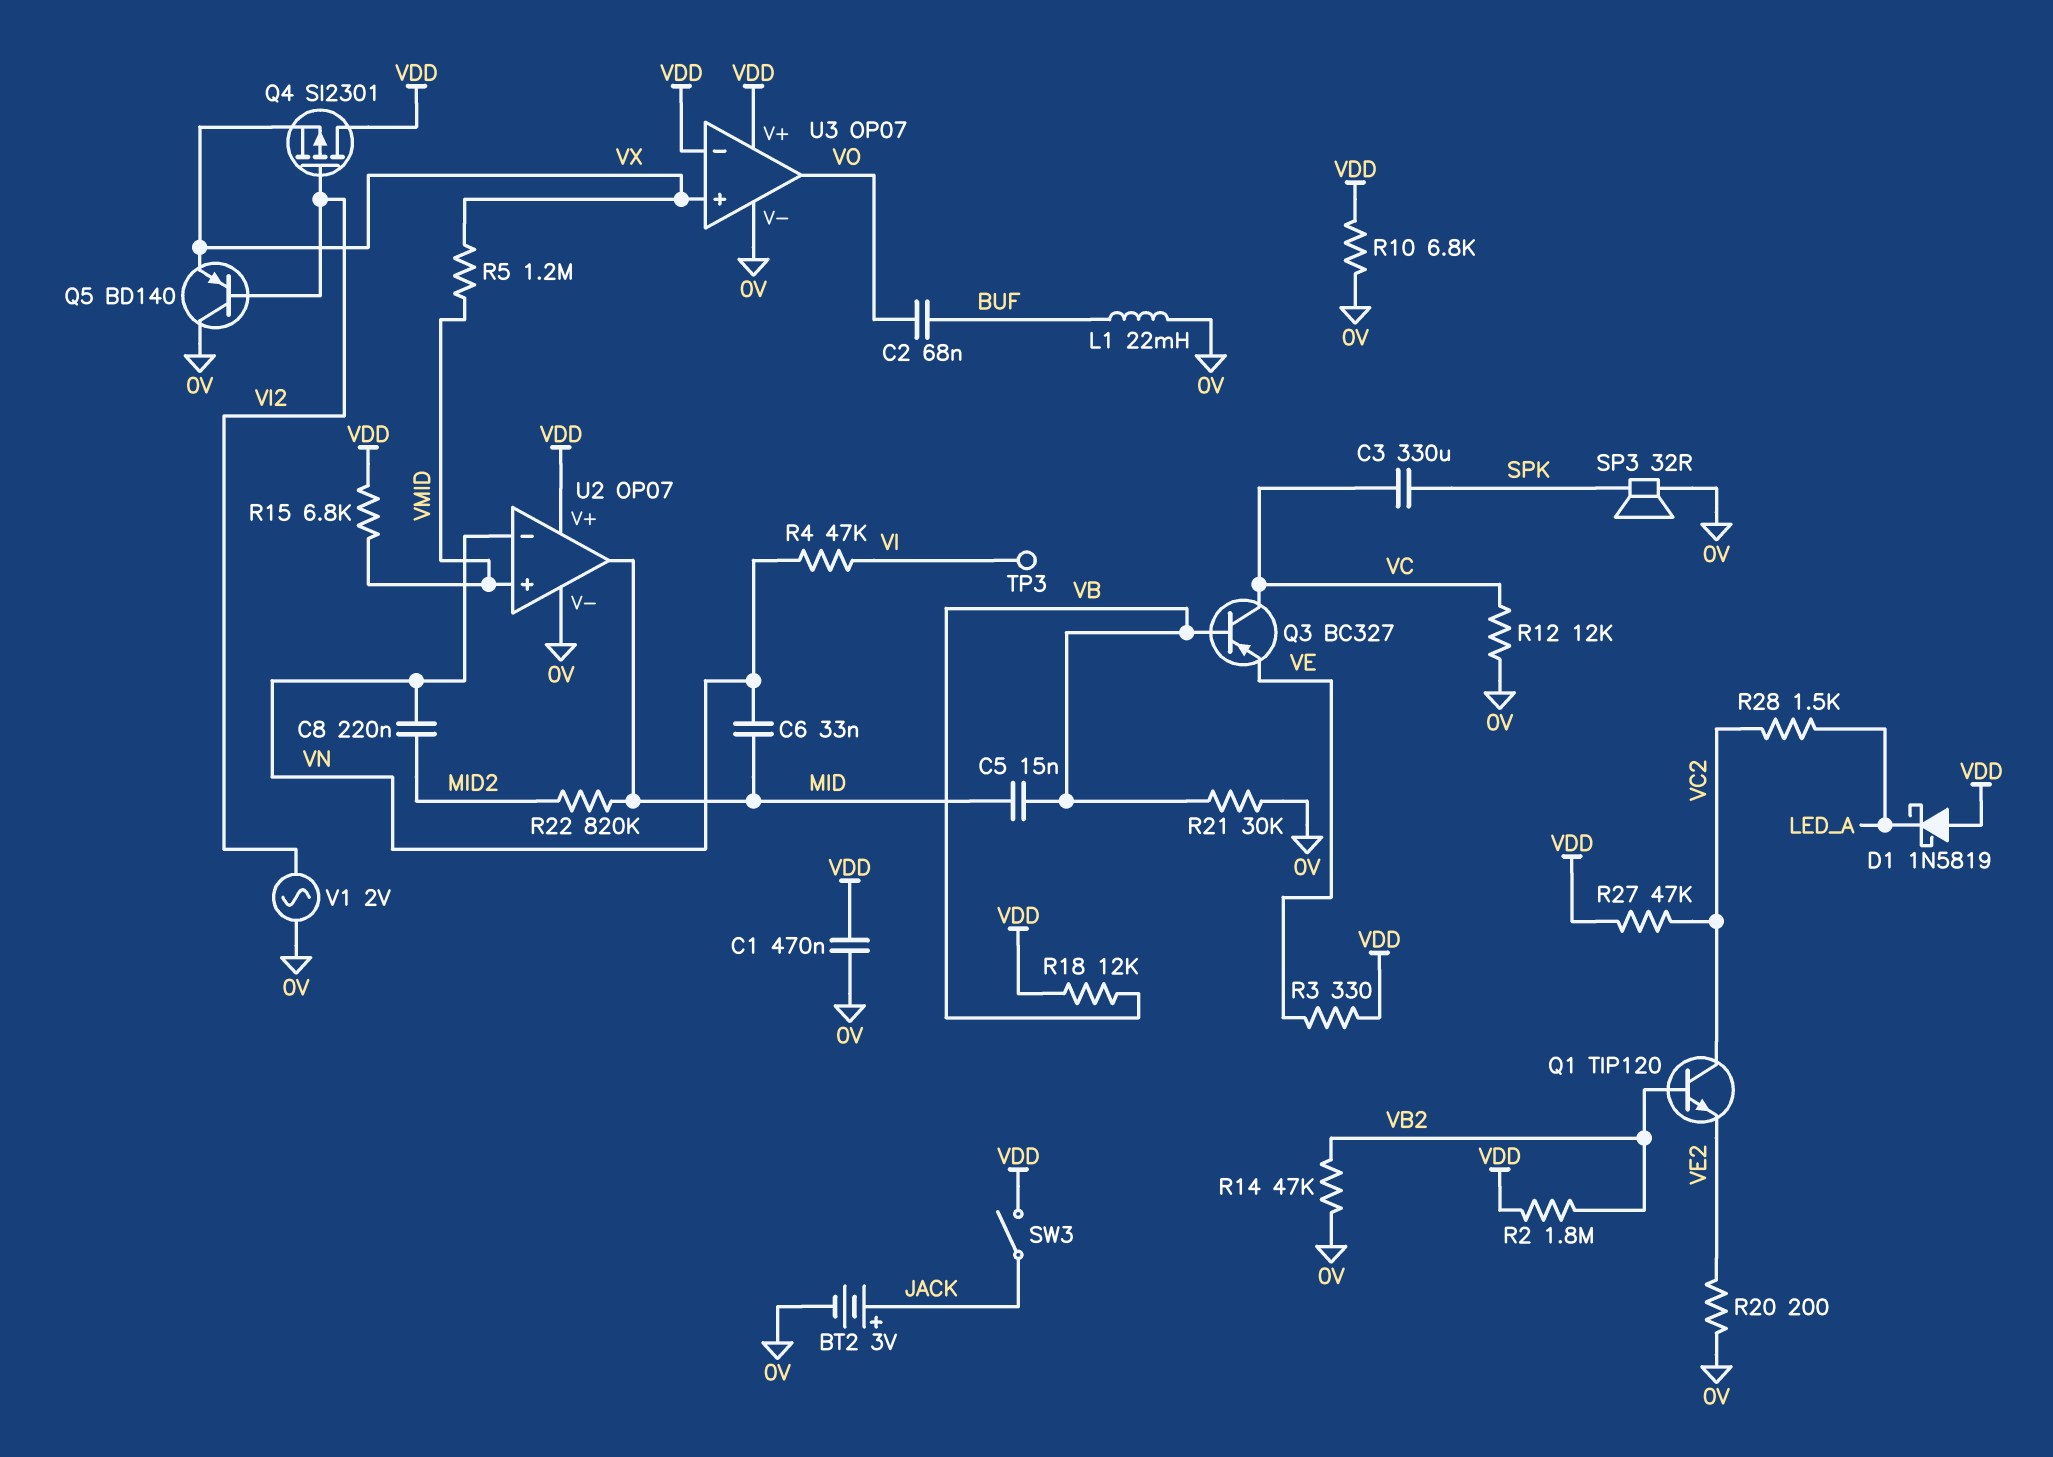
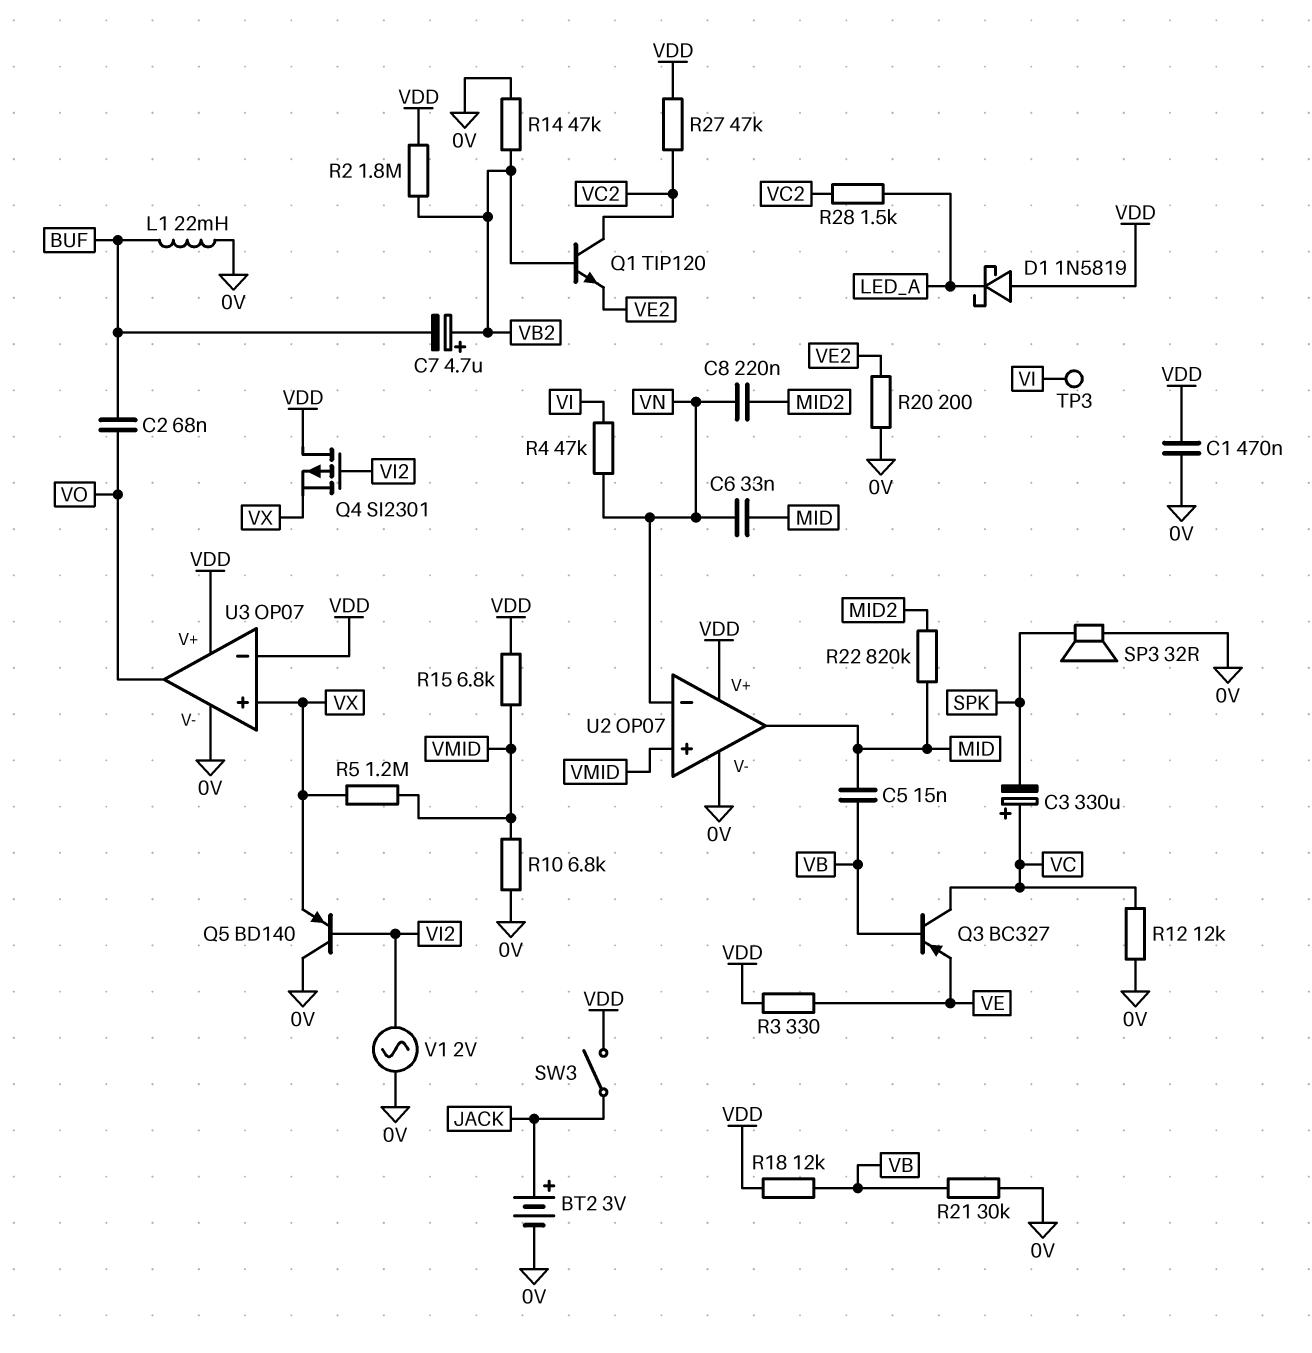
C3: 330uF (SPK, VC) -> 330uF (plus VC, minus SPK)
C7: none -> 4.7uF (plus VB2, minus BUF)
R10: 6.8k (0V, VDD) -> 6.8k (0V, VMID)

